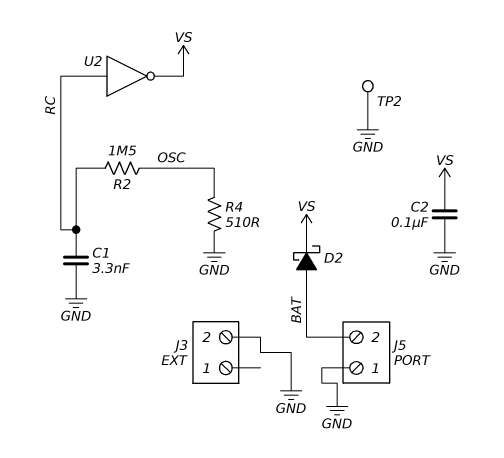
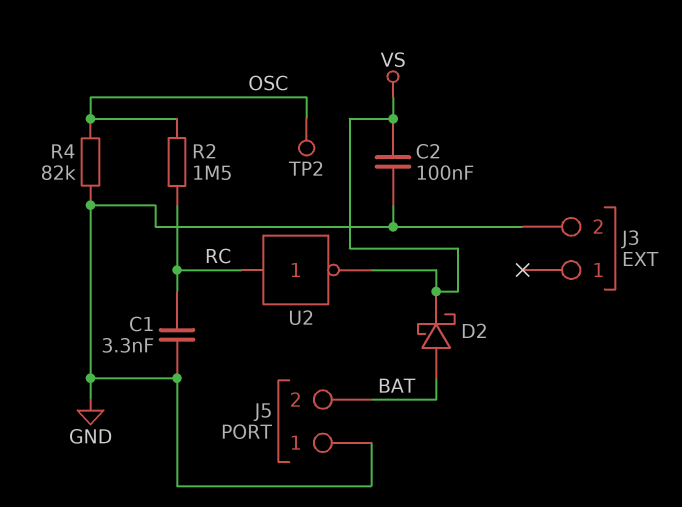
R4: 510 (GND, OSC) -> 82k (GND, OSC)
TP2: test point (GND) -> test point (OSC)

